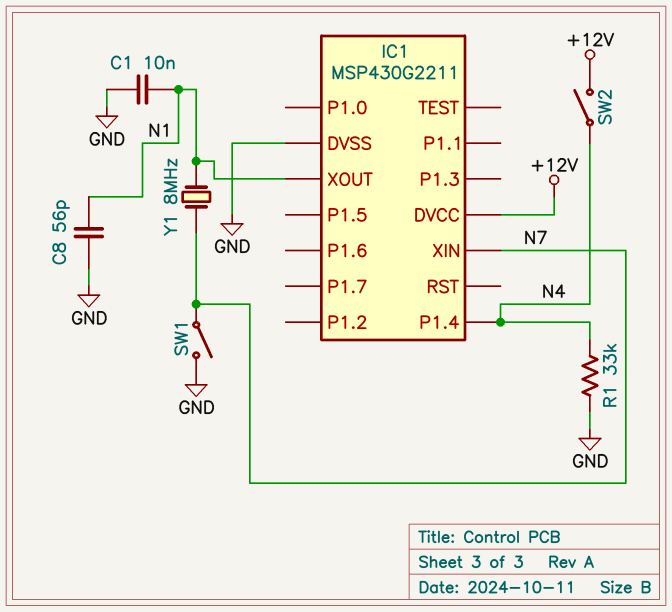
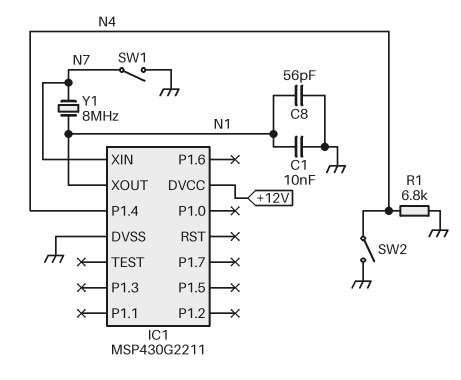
R1: 33k (GND, N4) -> 6.8k (GND, N4)
SW2: switch (+12V, N4) -> switch (GND, N4)

